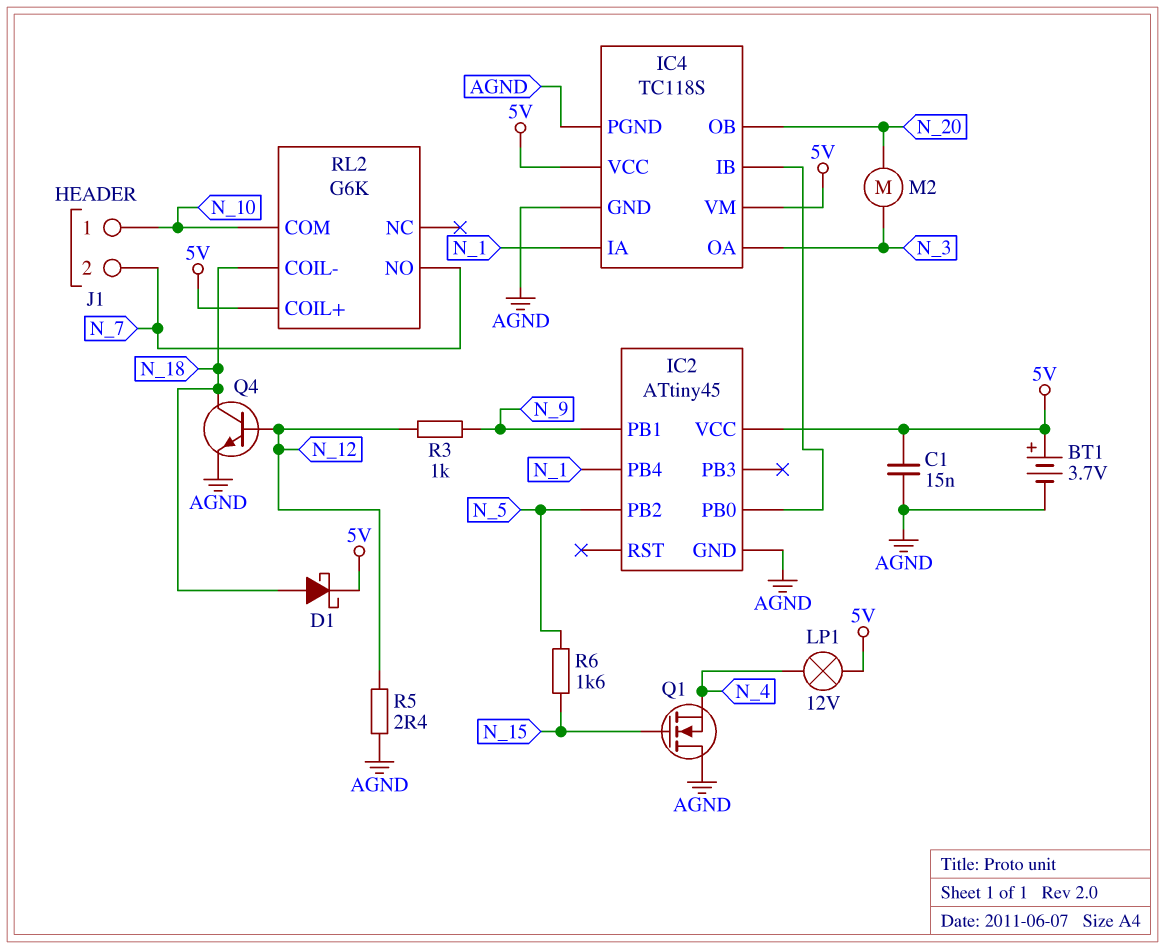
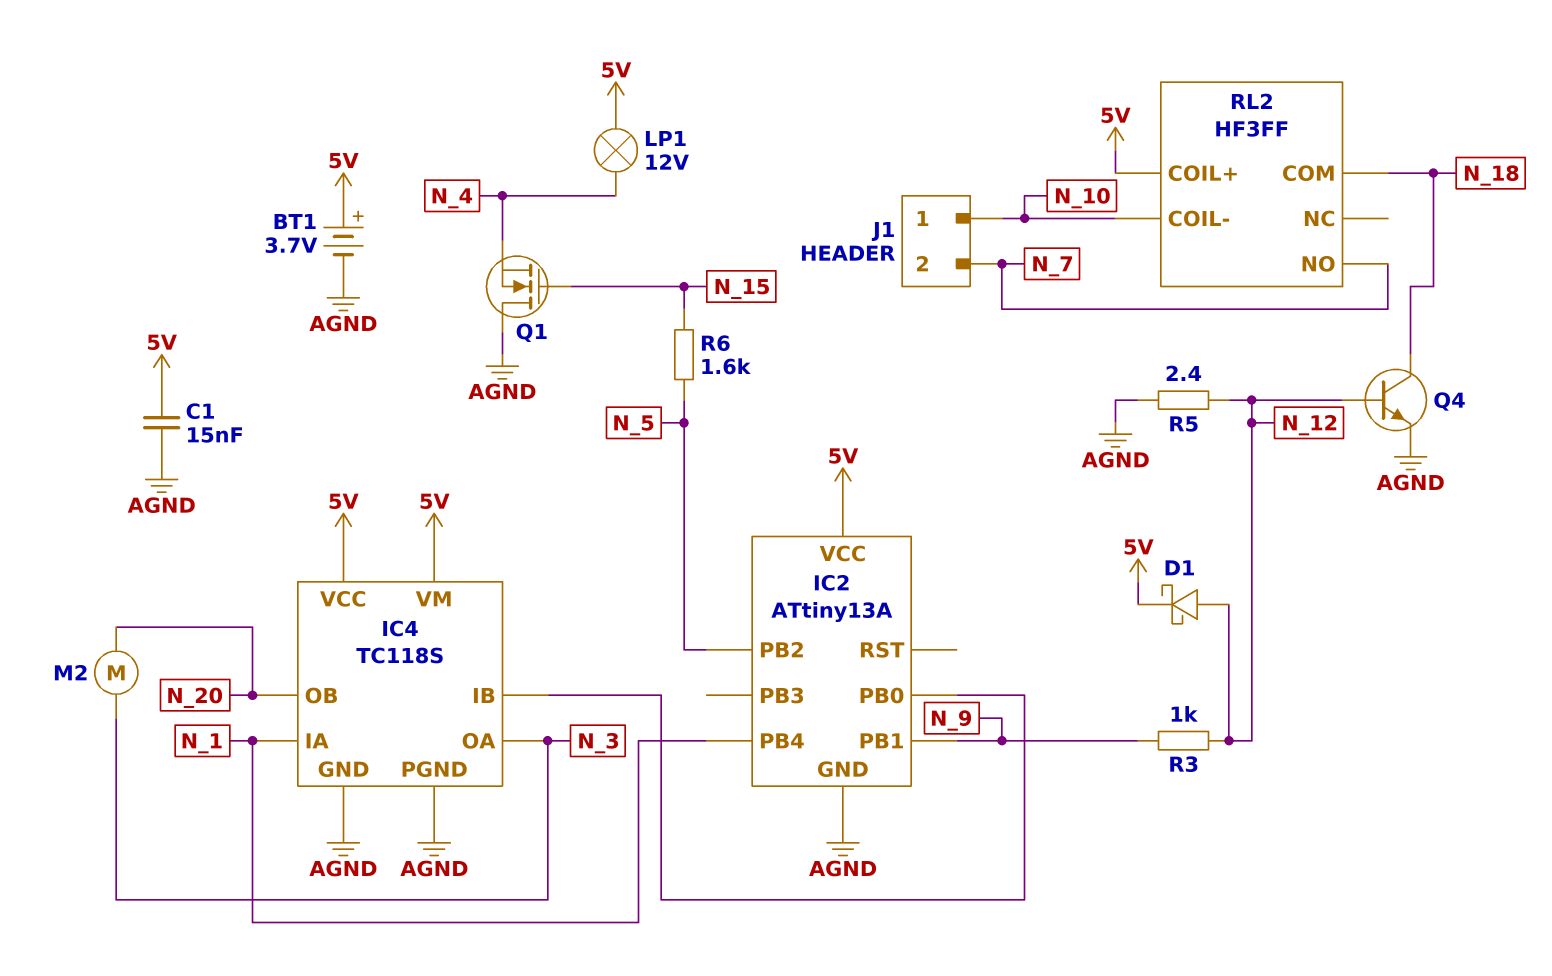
D1: schottky (A N_18, K 5V) -> schottky (A N_12, K 5V)
IC2: ATtiny45 -> ATtiny13A
RL2: G6K -> HF3FF
RL2 pin COIL-: N_18 -> N_10
RL2 pin COM: N_10 -> N_18

